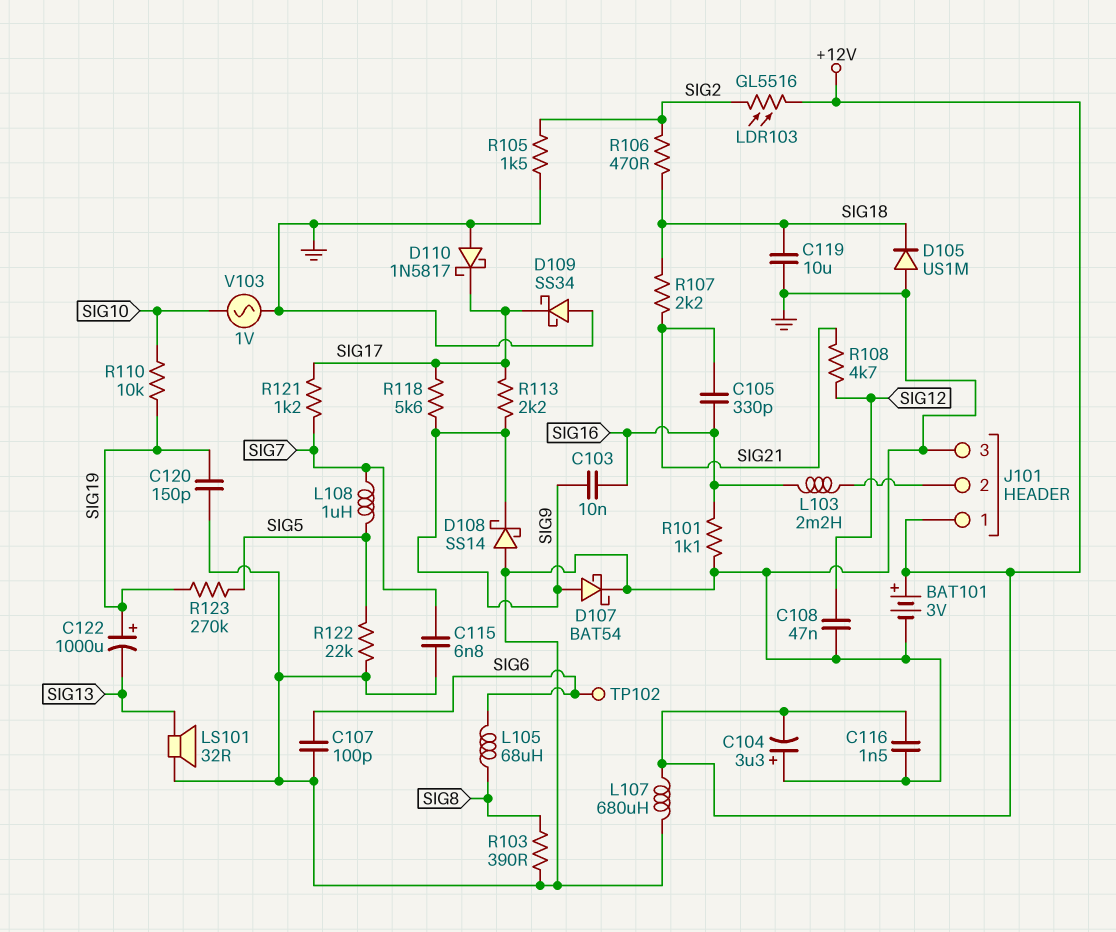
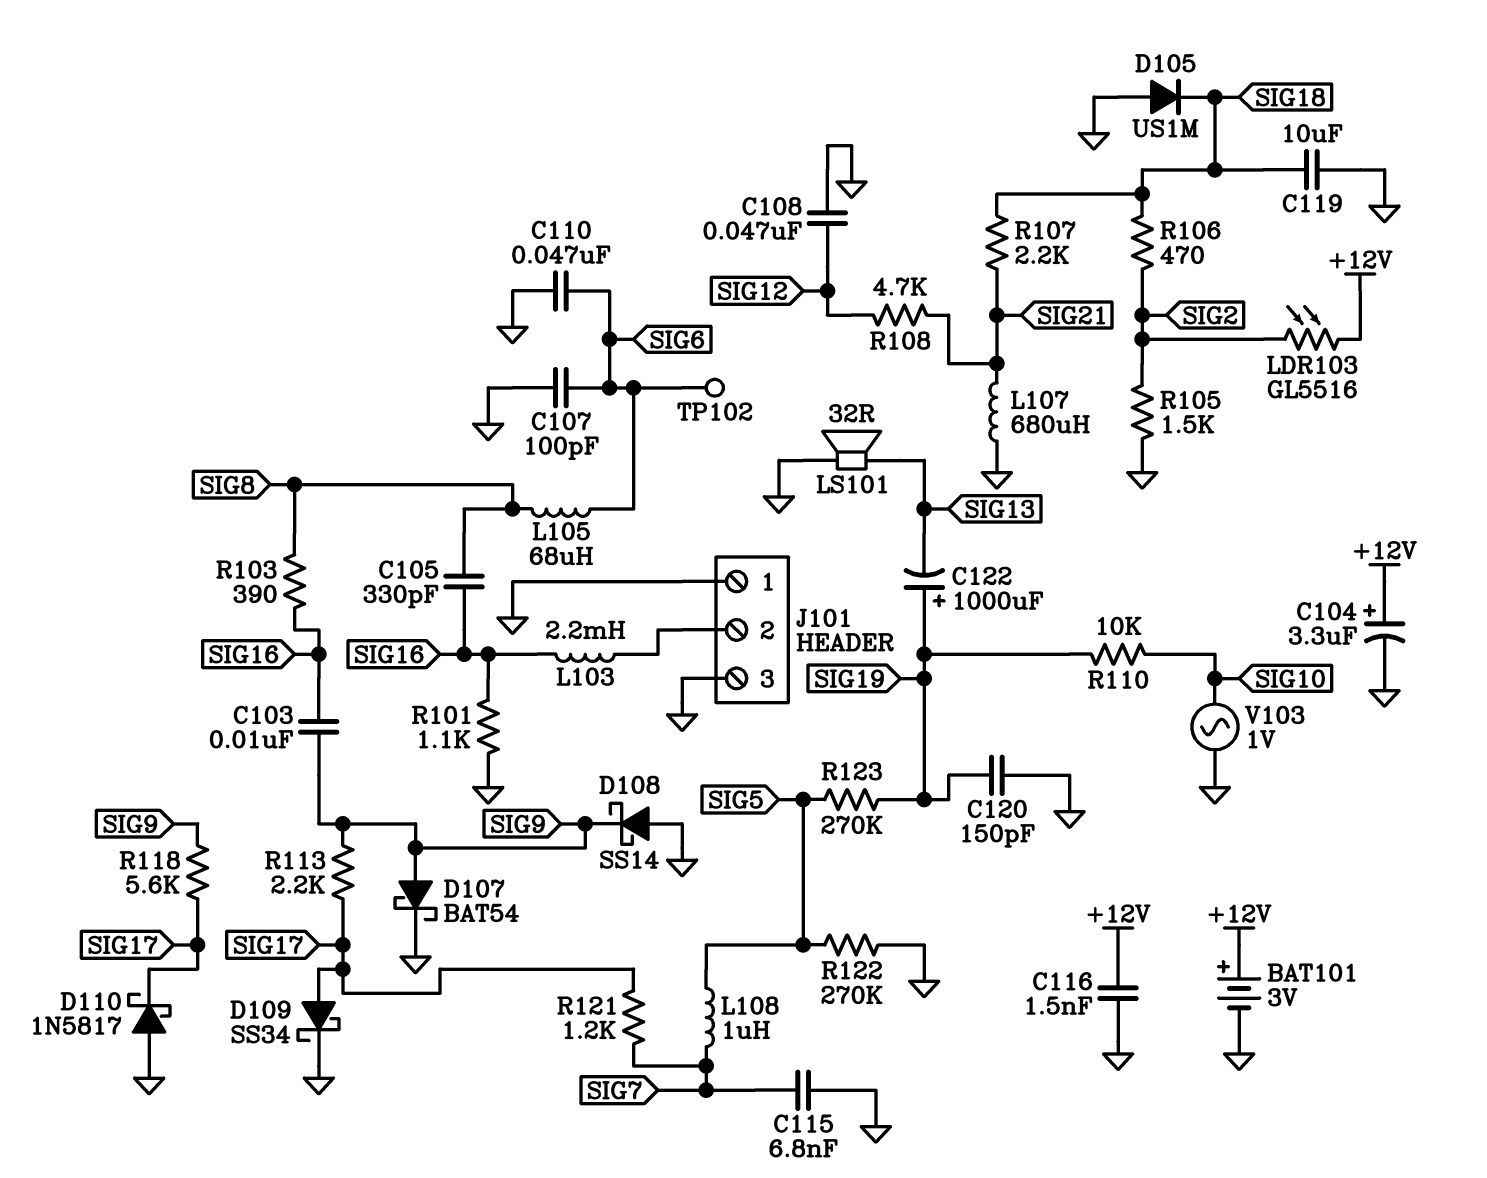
C104: 3.3uF (plus GND, minus +12V) -> 3.3uF (plus +12V, minus GND)
C105: 330pF (SIG16, SIG21) -> 330pF (SIG8, SIG16)
C110: none -> 47nF (GND, SIG6)
D109: schottky SS34 (A GND, K SIG17) -> schottky SS34 (A SIG17, K GND)
J101 pin 1: +12V -> GND
L107: 680uH (+12V, GND) -> 680uH (GND, SIG21)
R103: 390 (GND, SIG8) -> 390 (SIG8, SIG16)
R122: 22k (GND, SIG5) -> 270k (GND, SIG5)

